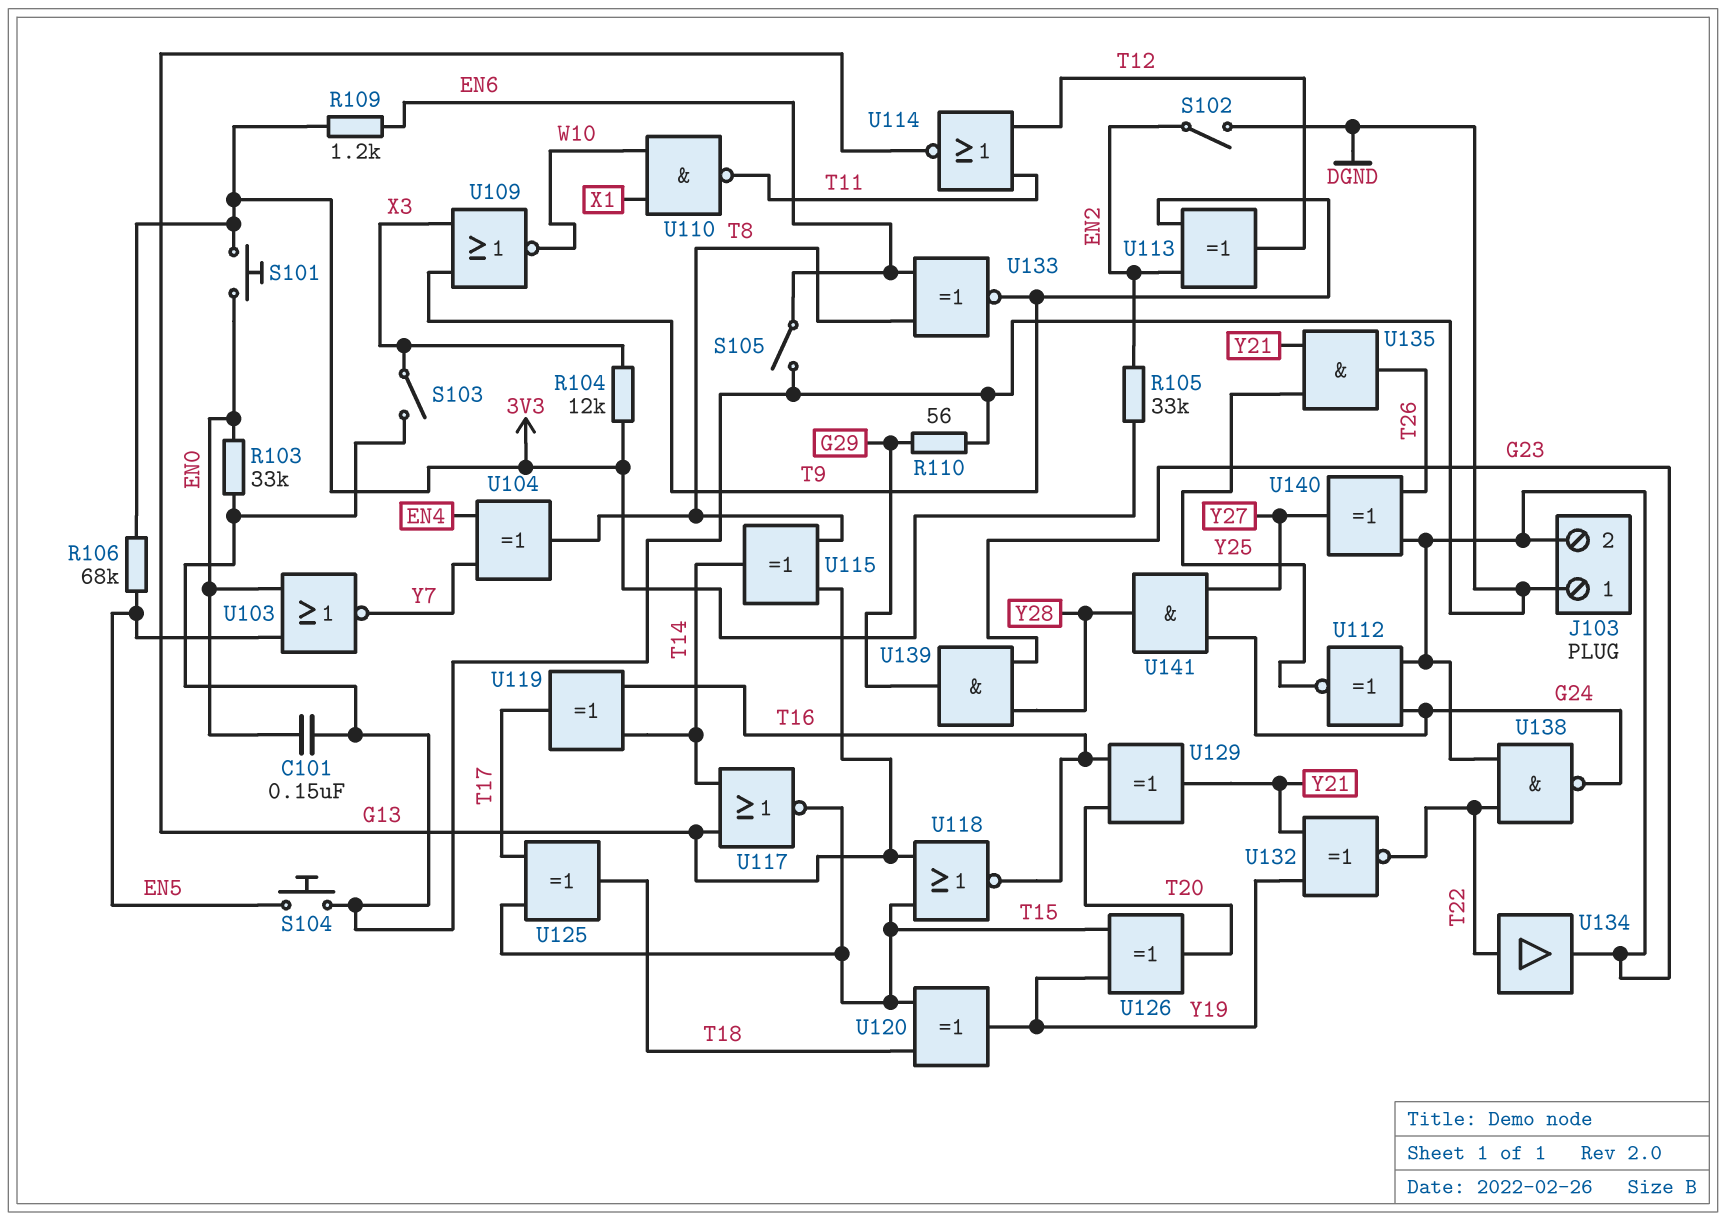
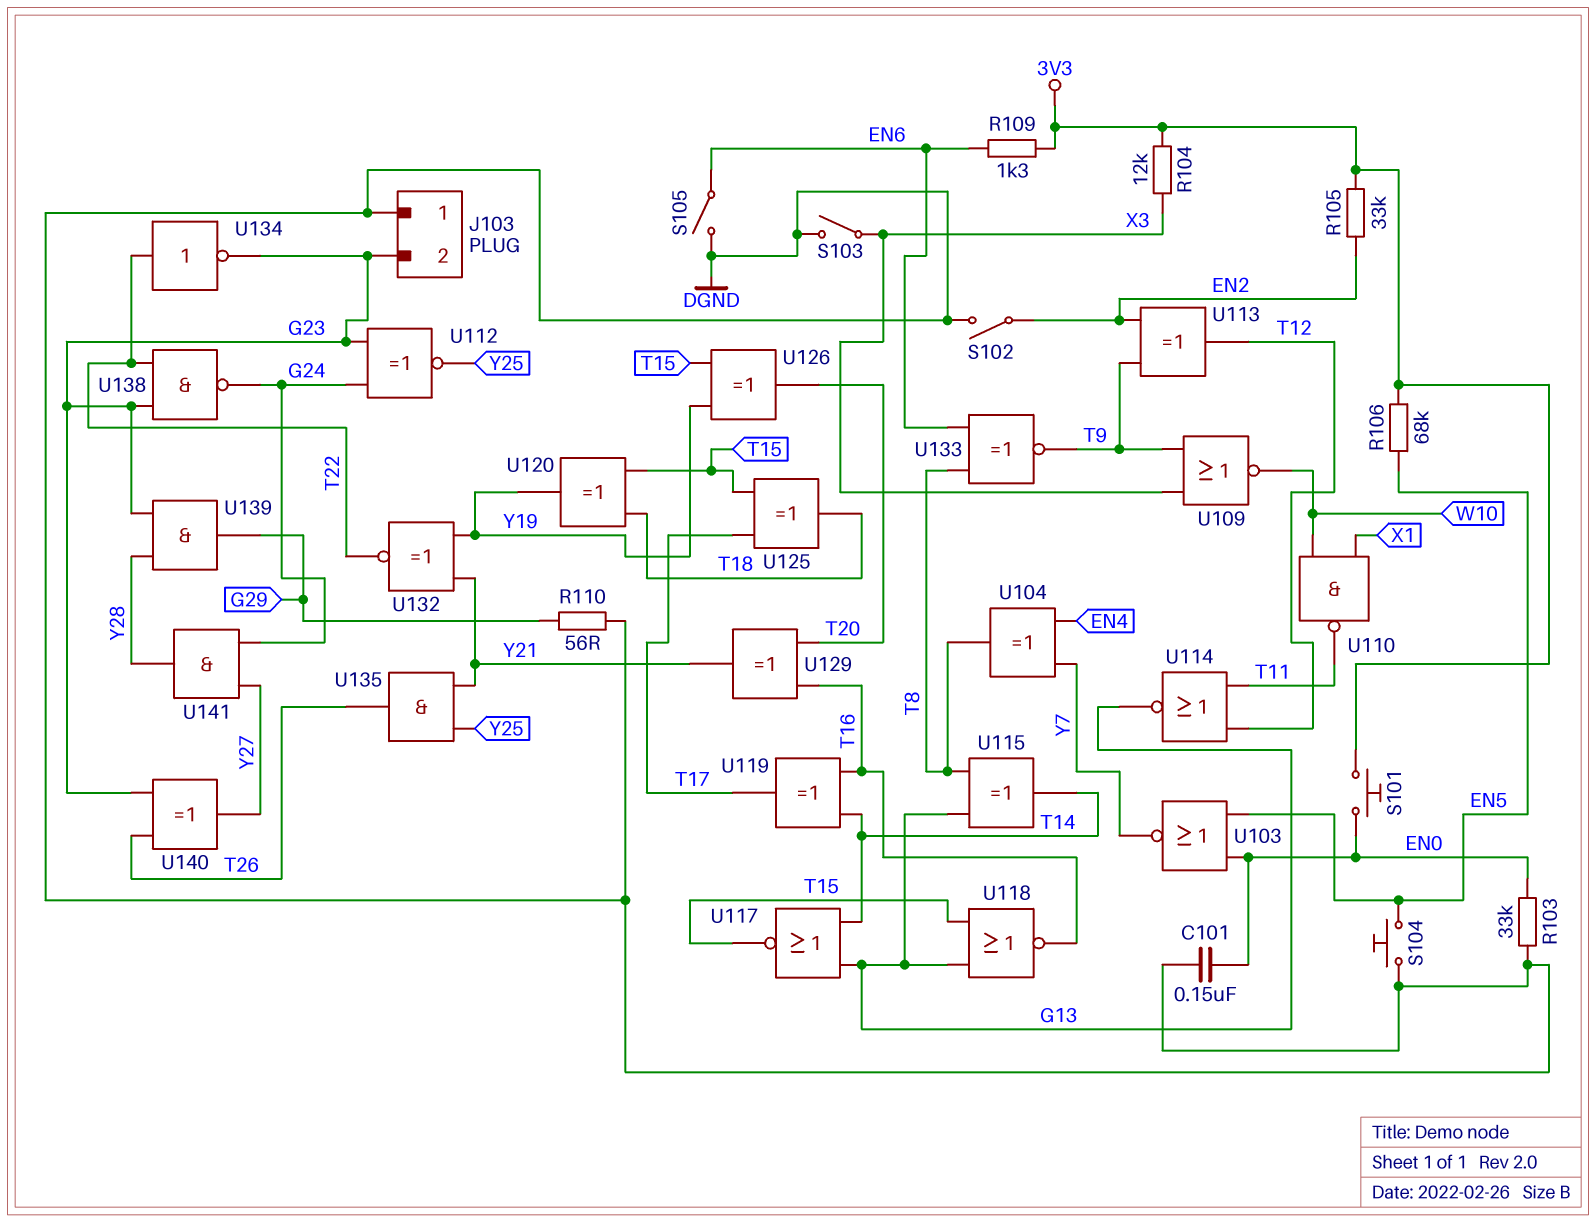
R109: 1.2k (3V3, EN6) -> 1.3k (3V3, EN6)
U134: buffer (in T22, out G23) -> NOT (in T22, out G23)

